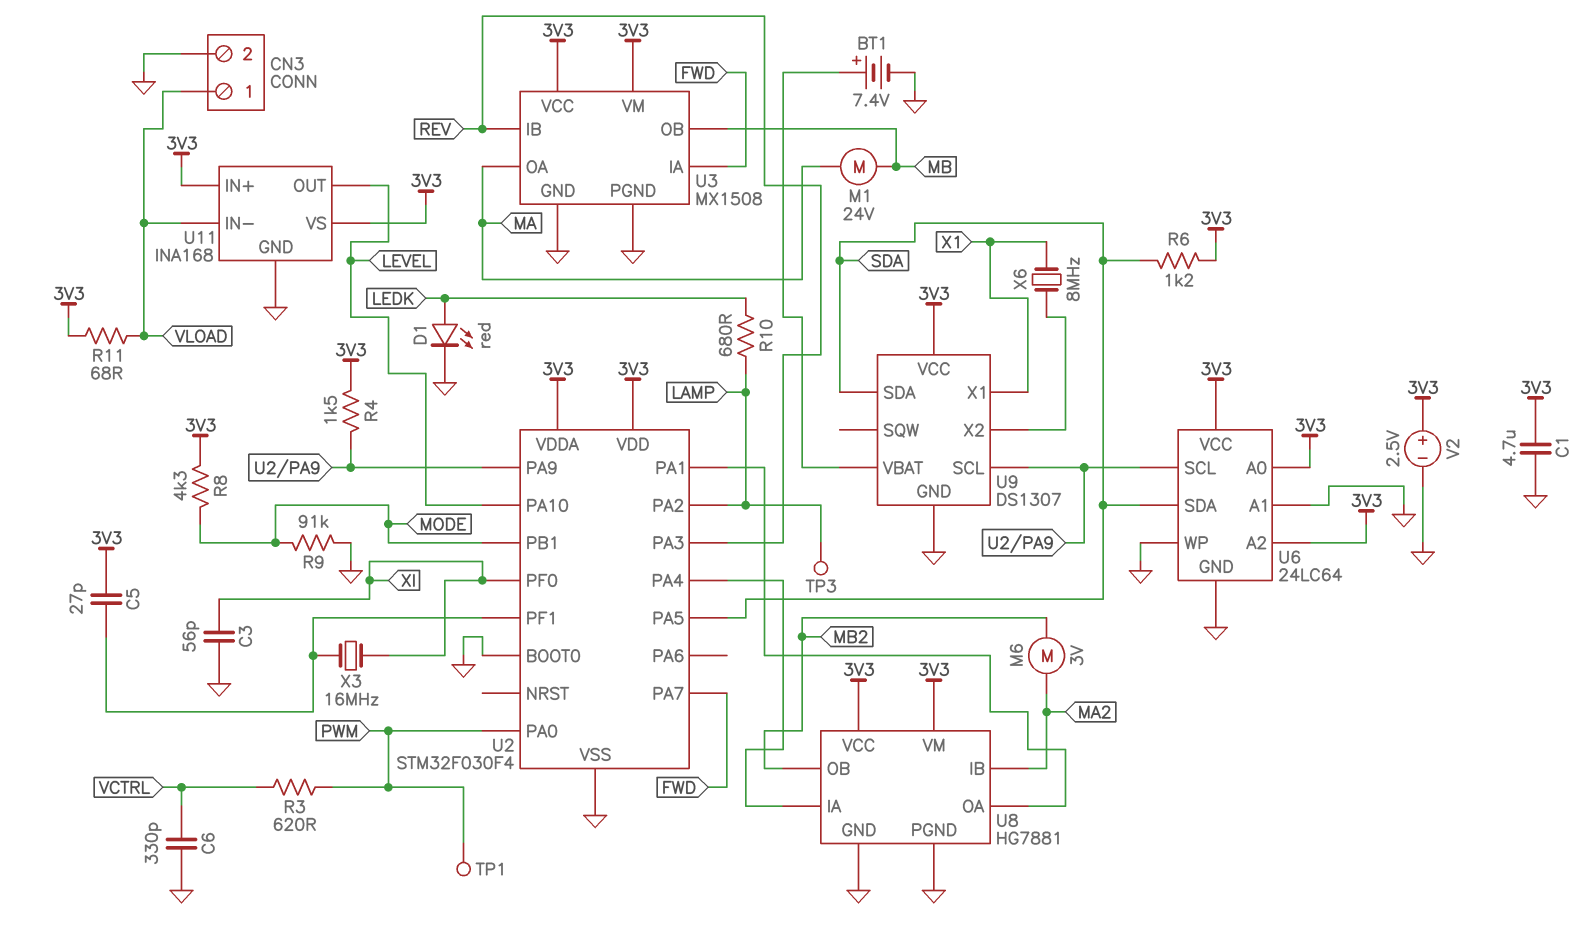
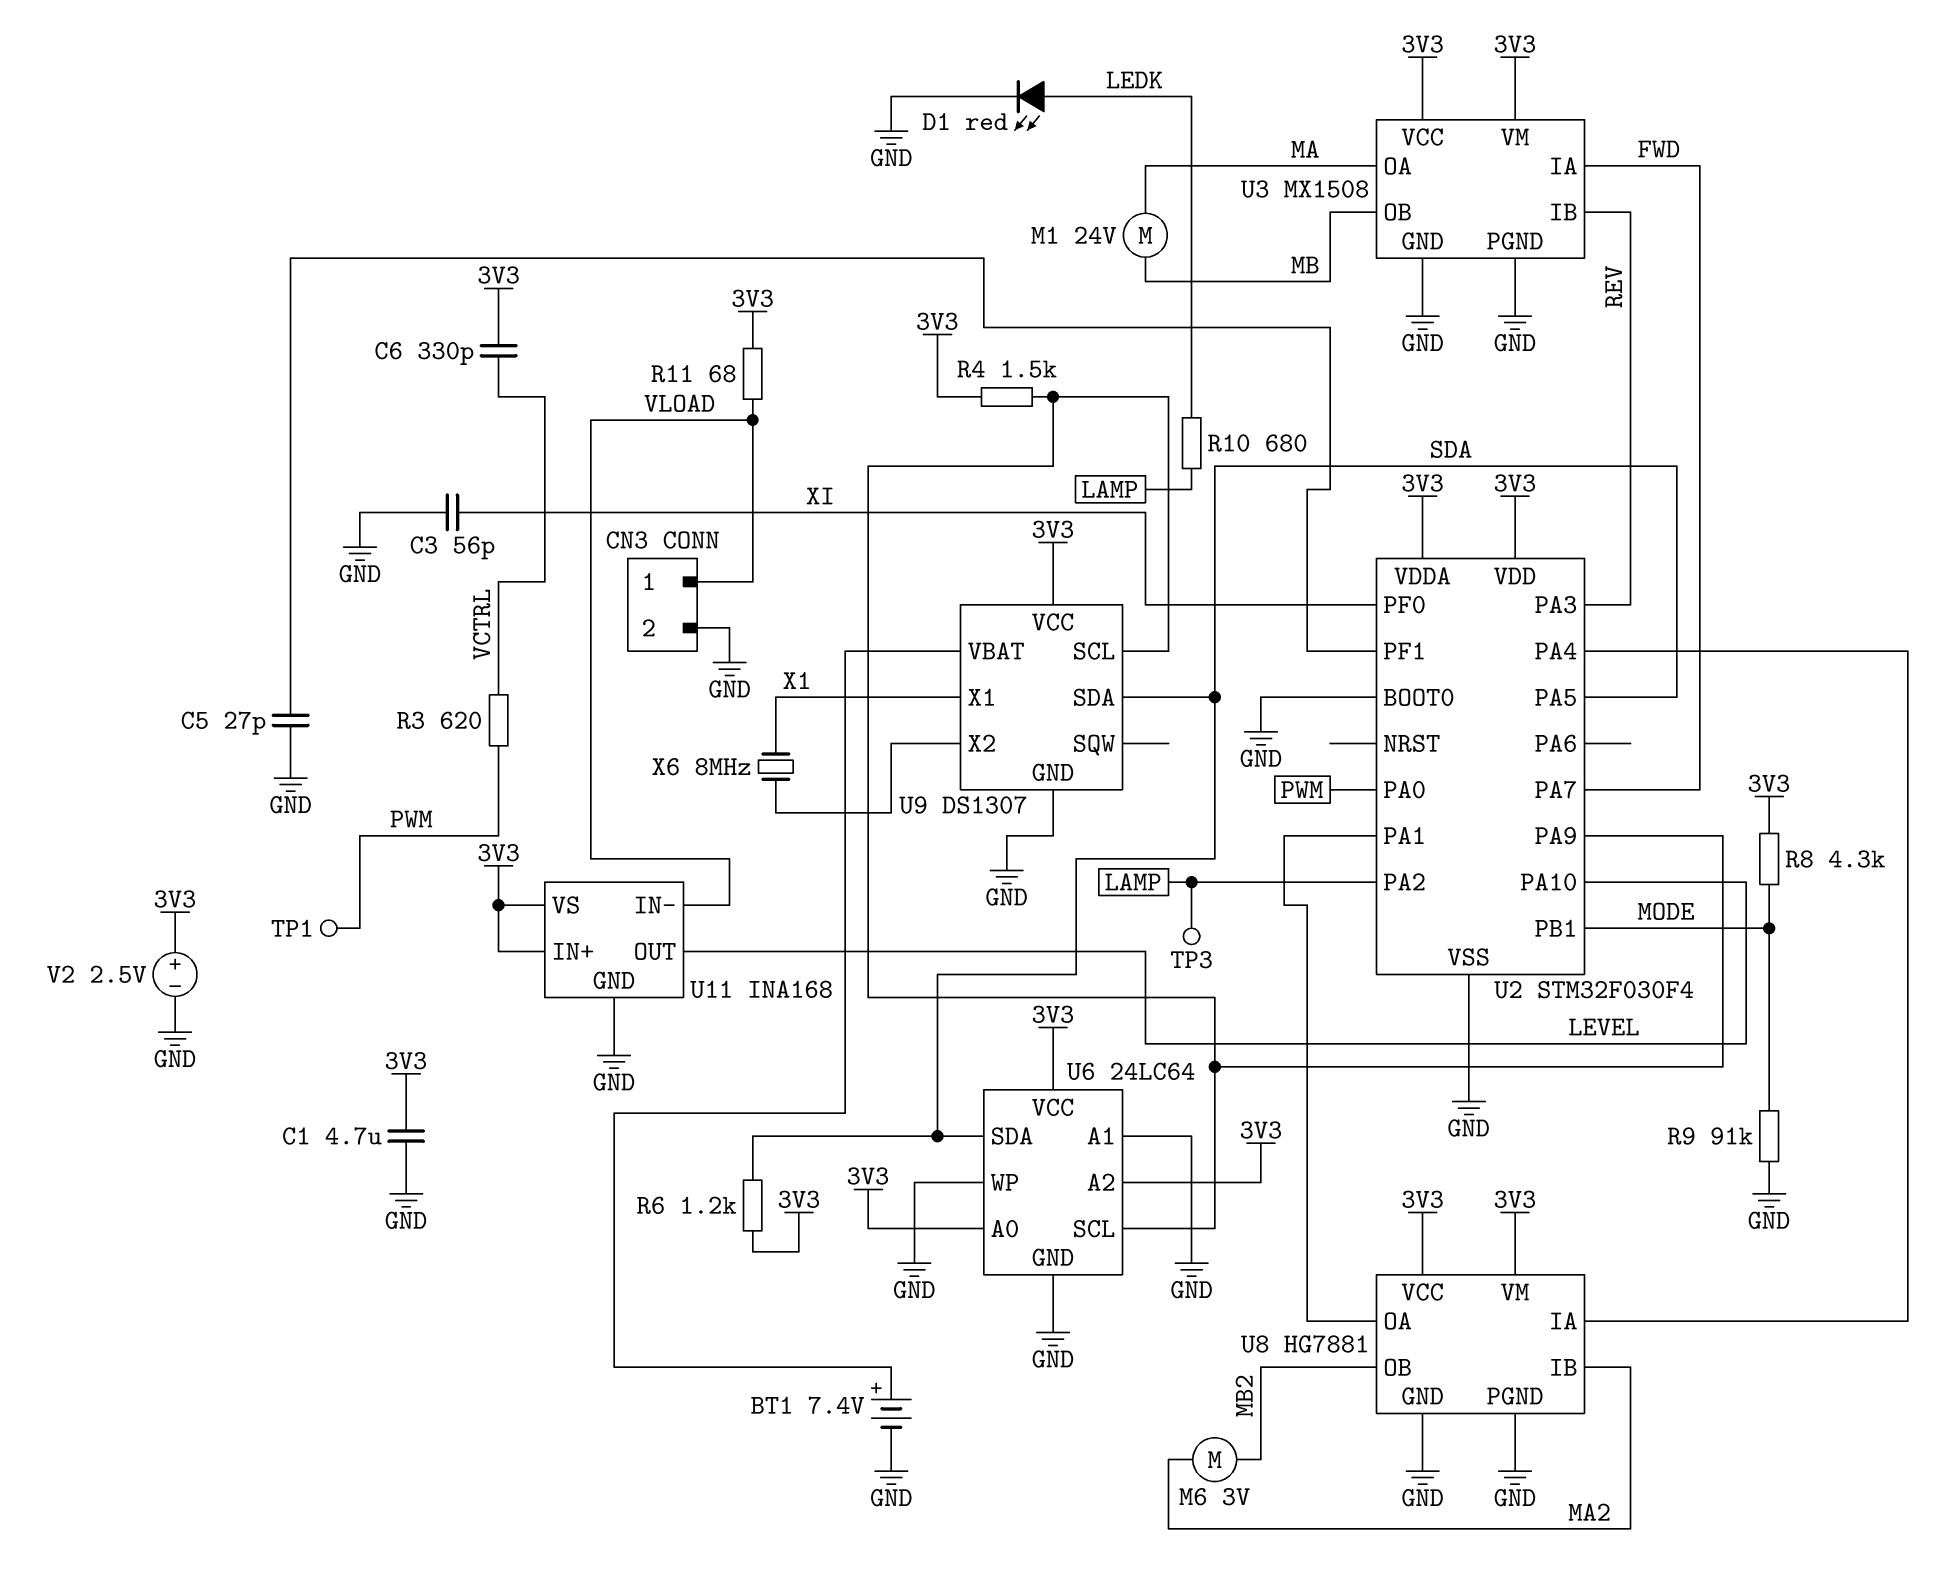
C5: 27pF (3V3, U2/PF1) -> 27pF (GND, U2/PF1)
C6: 330pF (GND, VCTRL) -> 330pF (3V3, VCTRL)
X3: 16MHz (U2/PF1, XI) -> none

